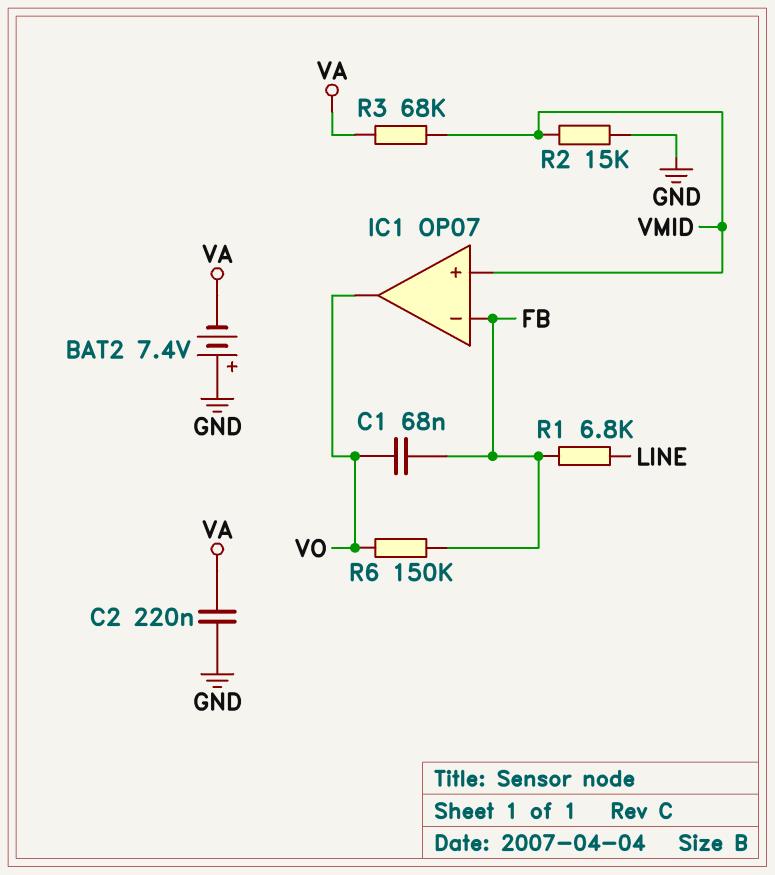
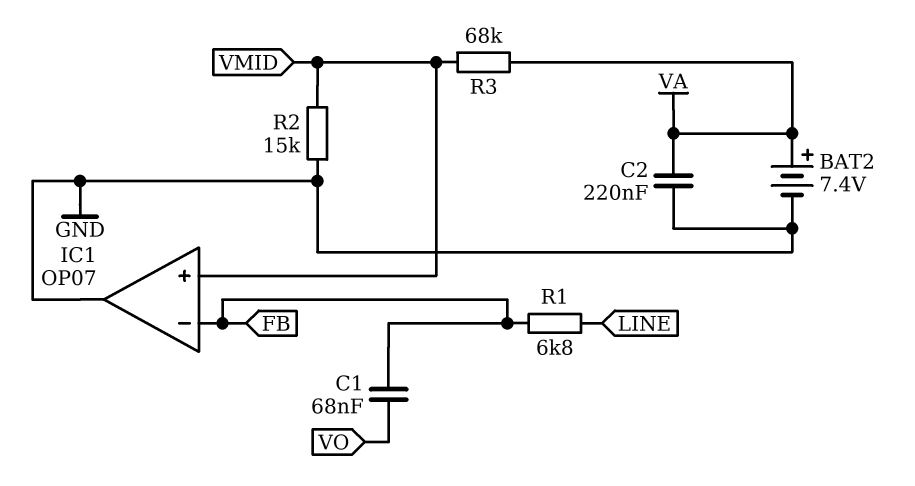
BAT2: 7.4V (plus GND, minus VA) -> 7.4V (plus VA, minus GND)
IC1 pin out: VO -> GND
R6: 150k (FB, VO) -> none

